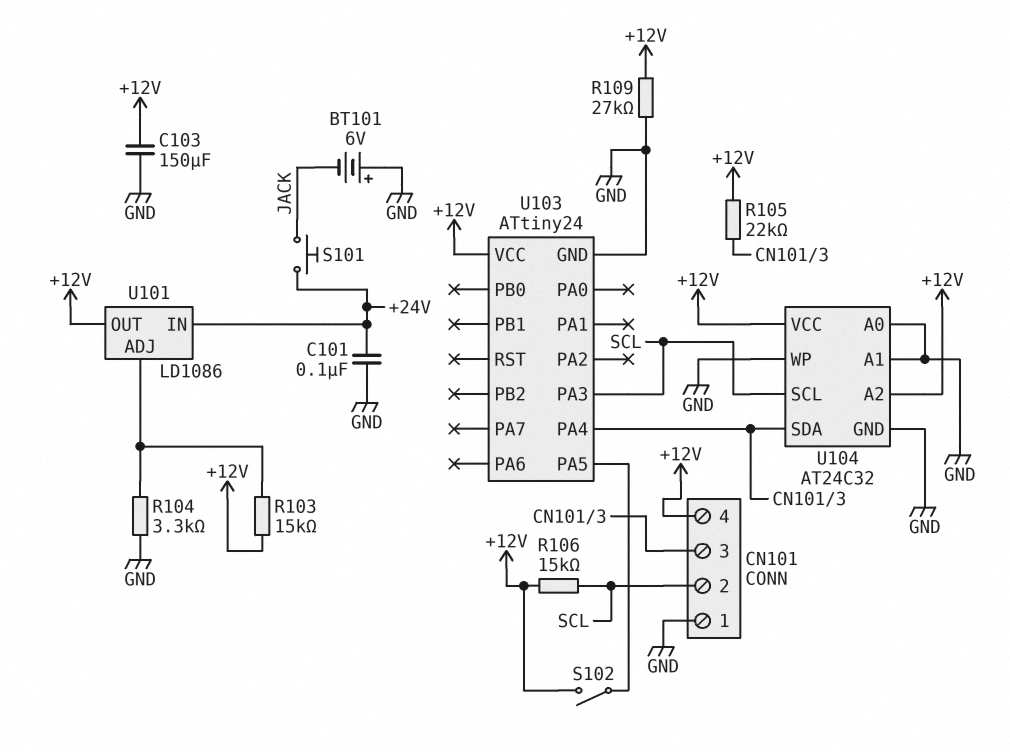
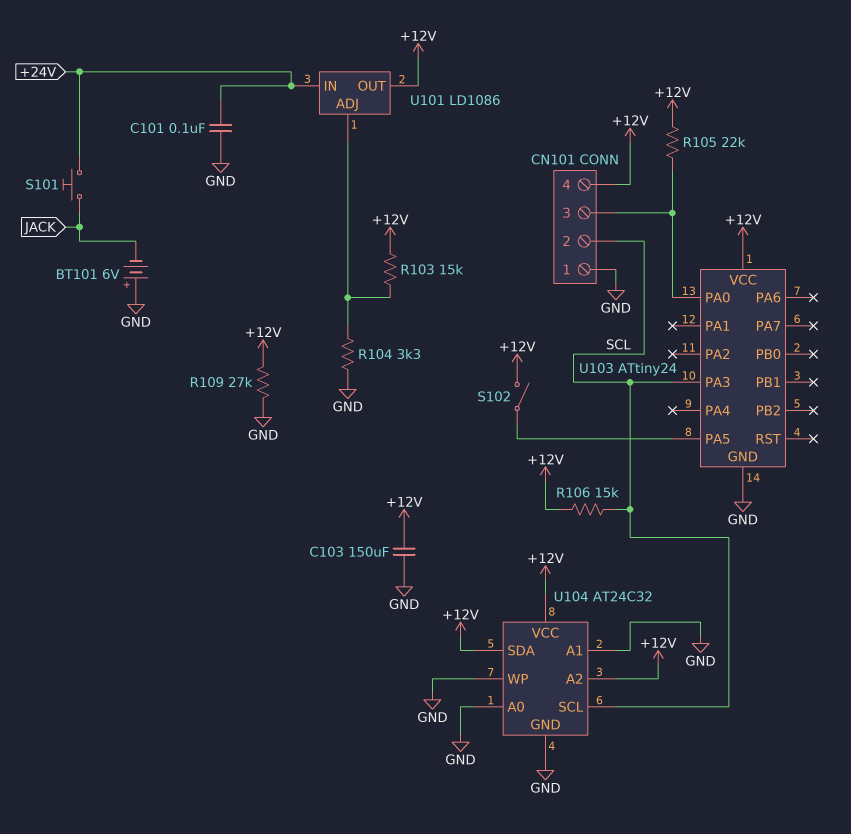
U103 pin PA0: none -> CN101/3
U103 pin PA4: CN101/3 -> none
U104 pin SDA: CN101/3 -> +12V

